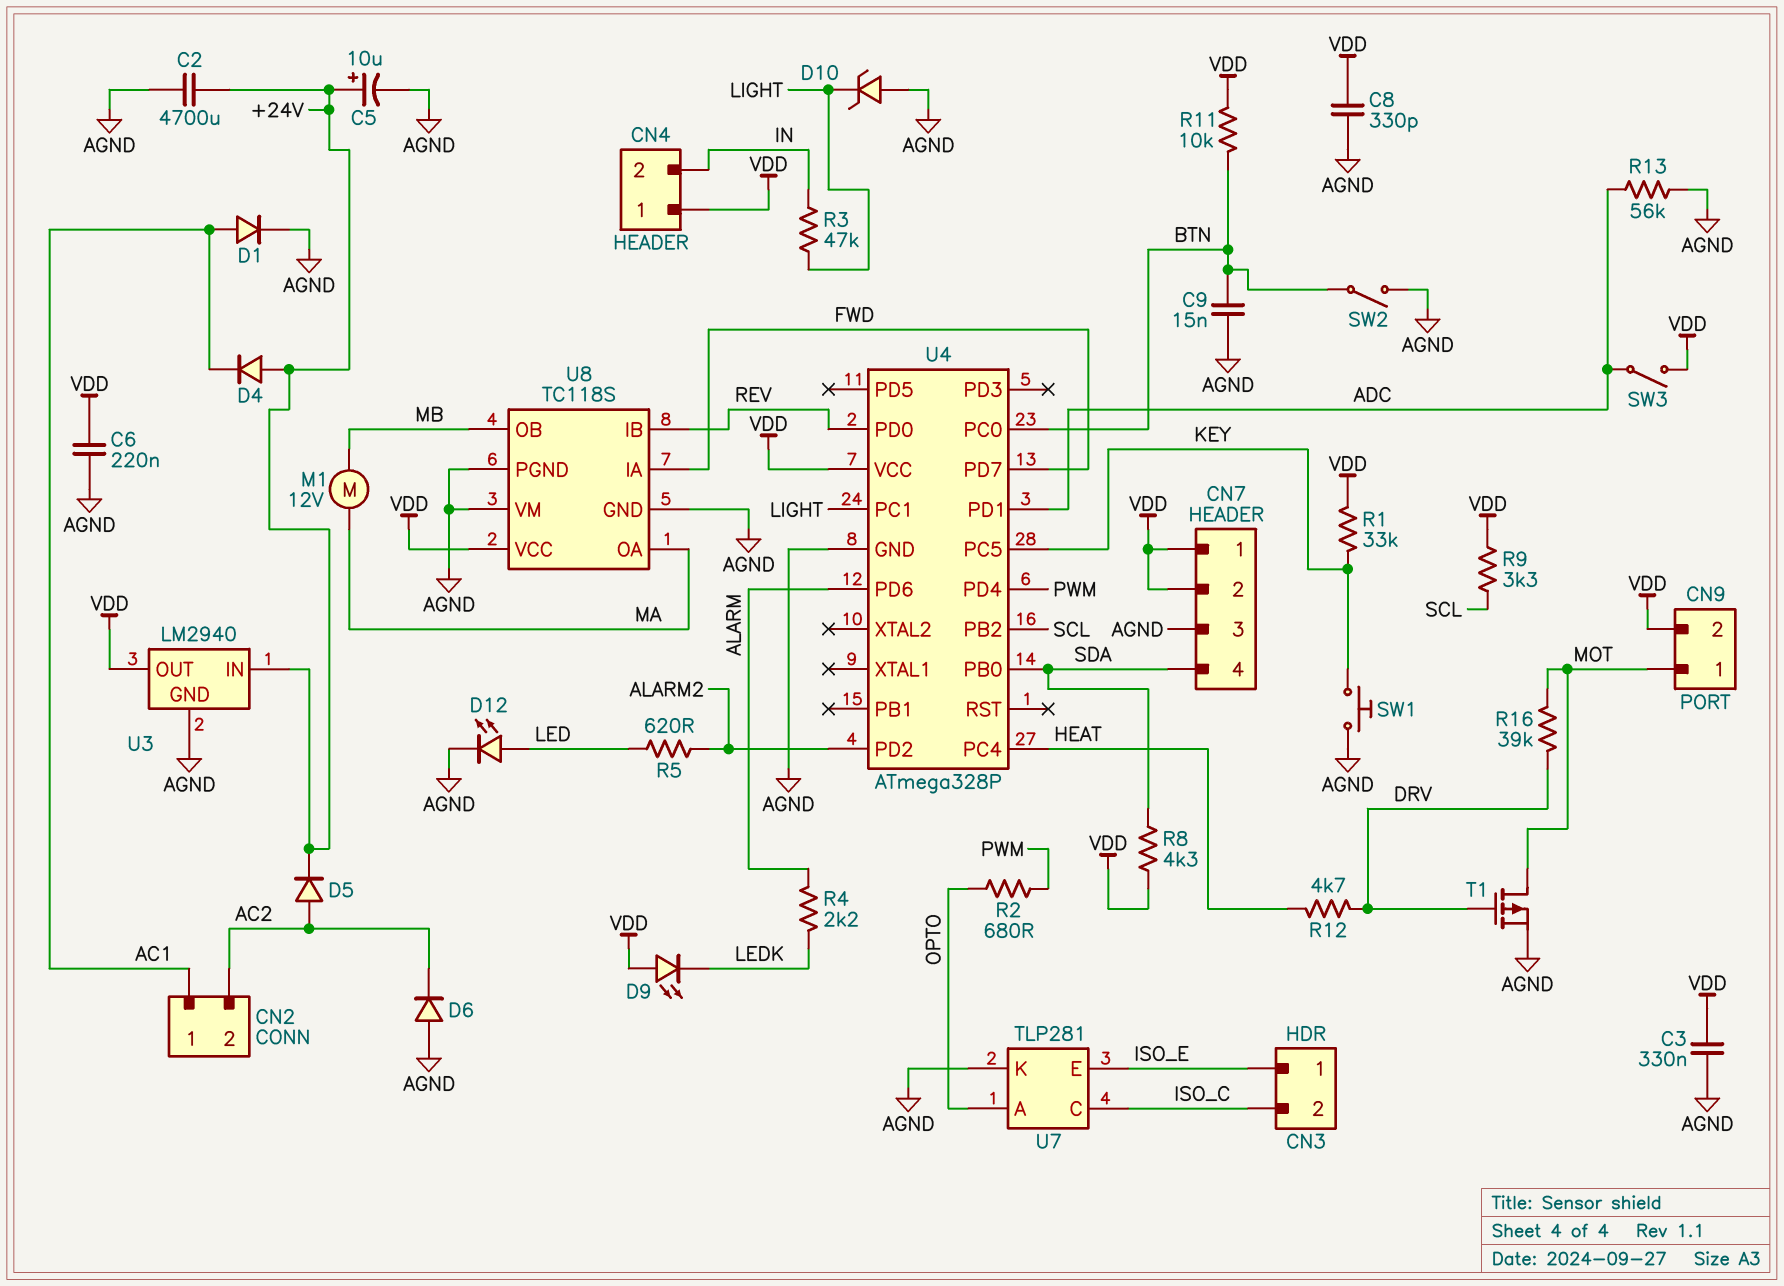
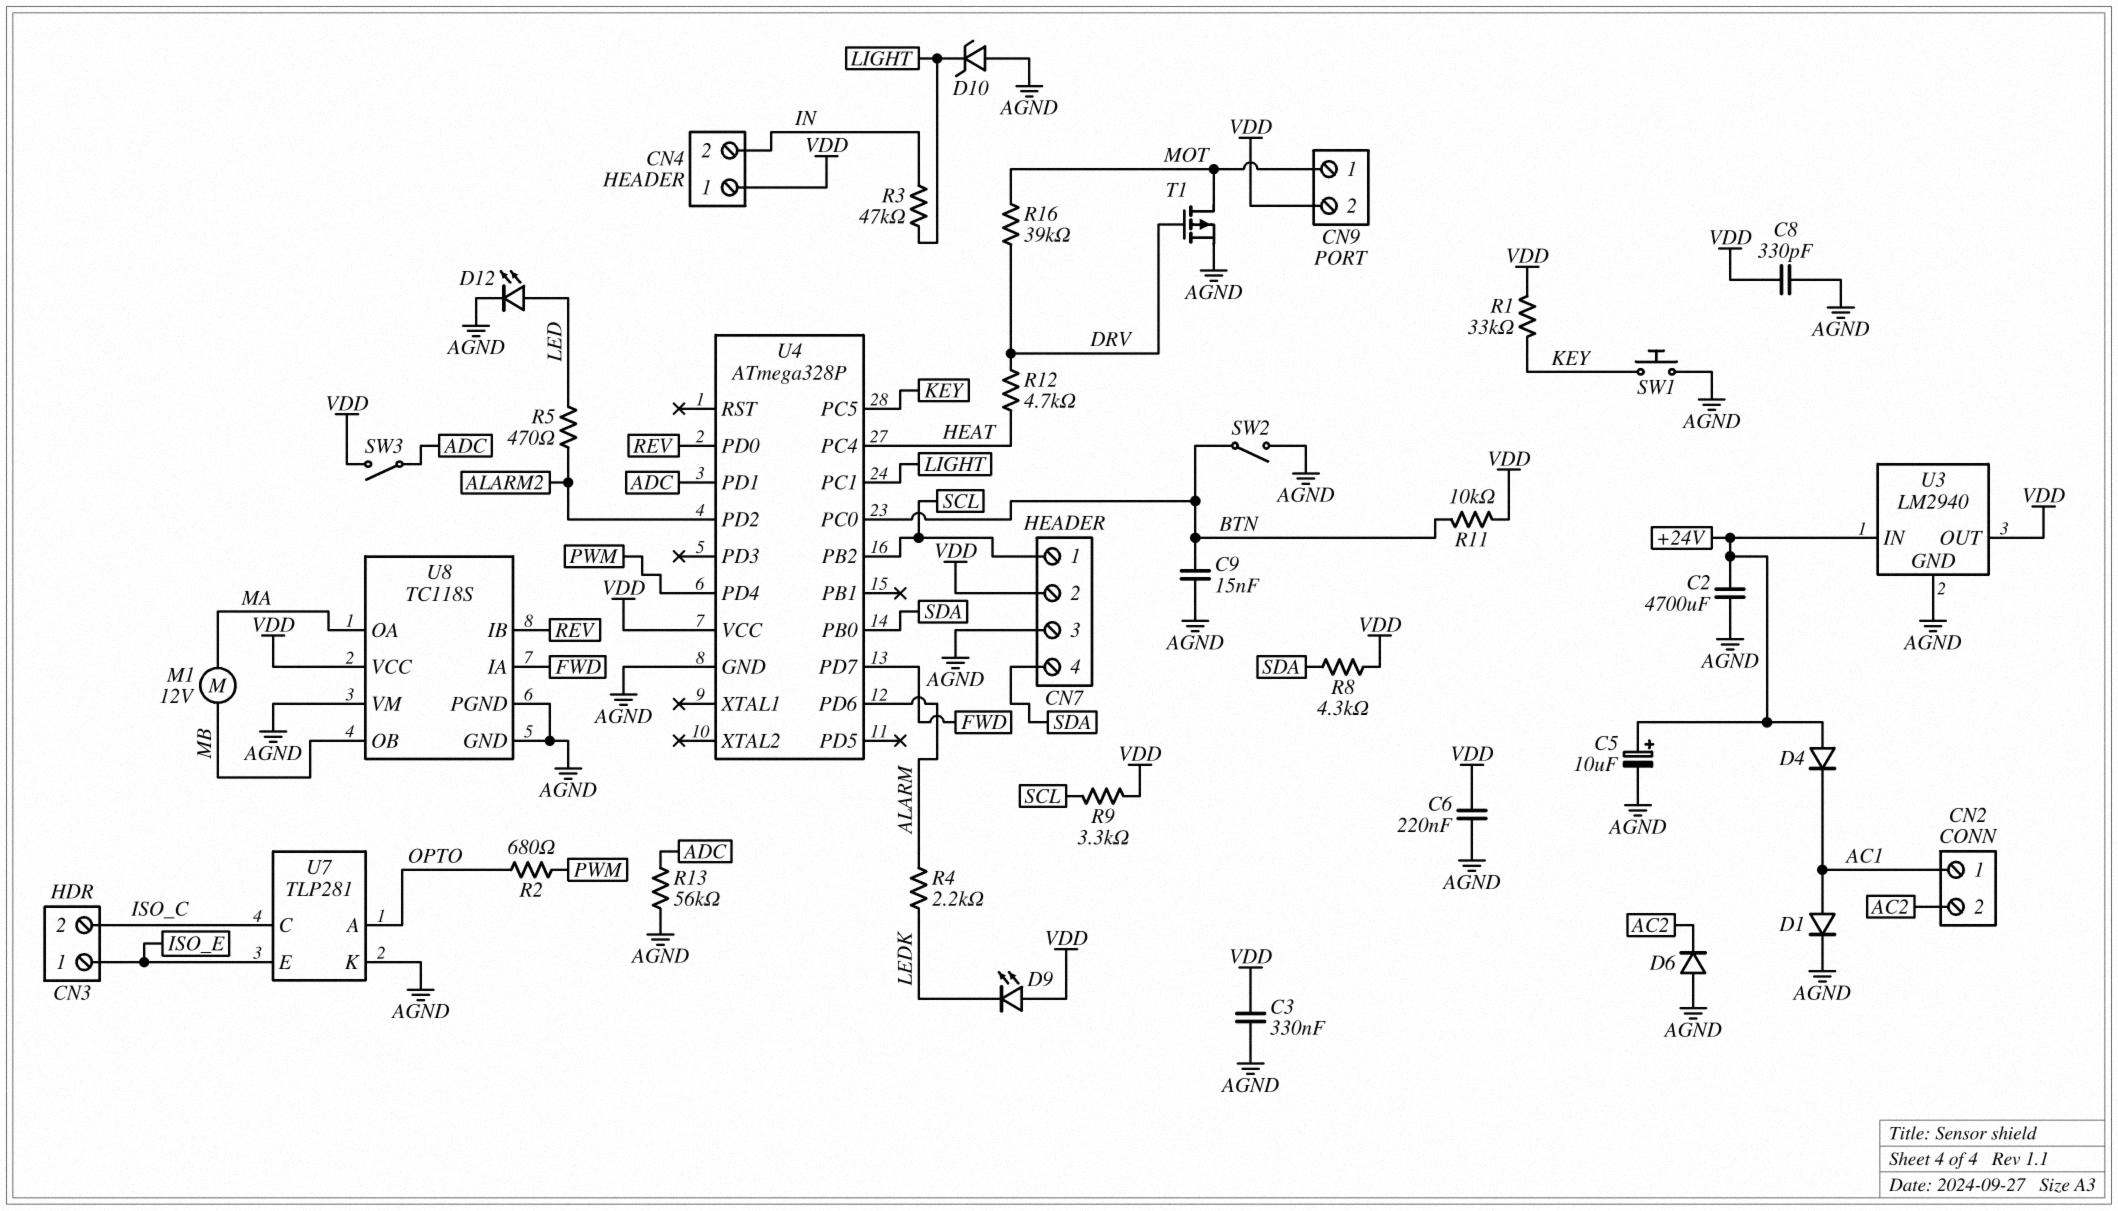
CN7 pin 1: VDD -> SCL
D5: diode (A AC2, K +24V) -> none
R5: 620 (ALARM2, LED) -> 470 (ALARM2, LED)

